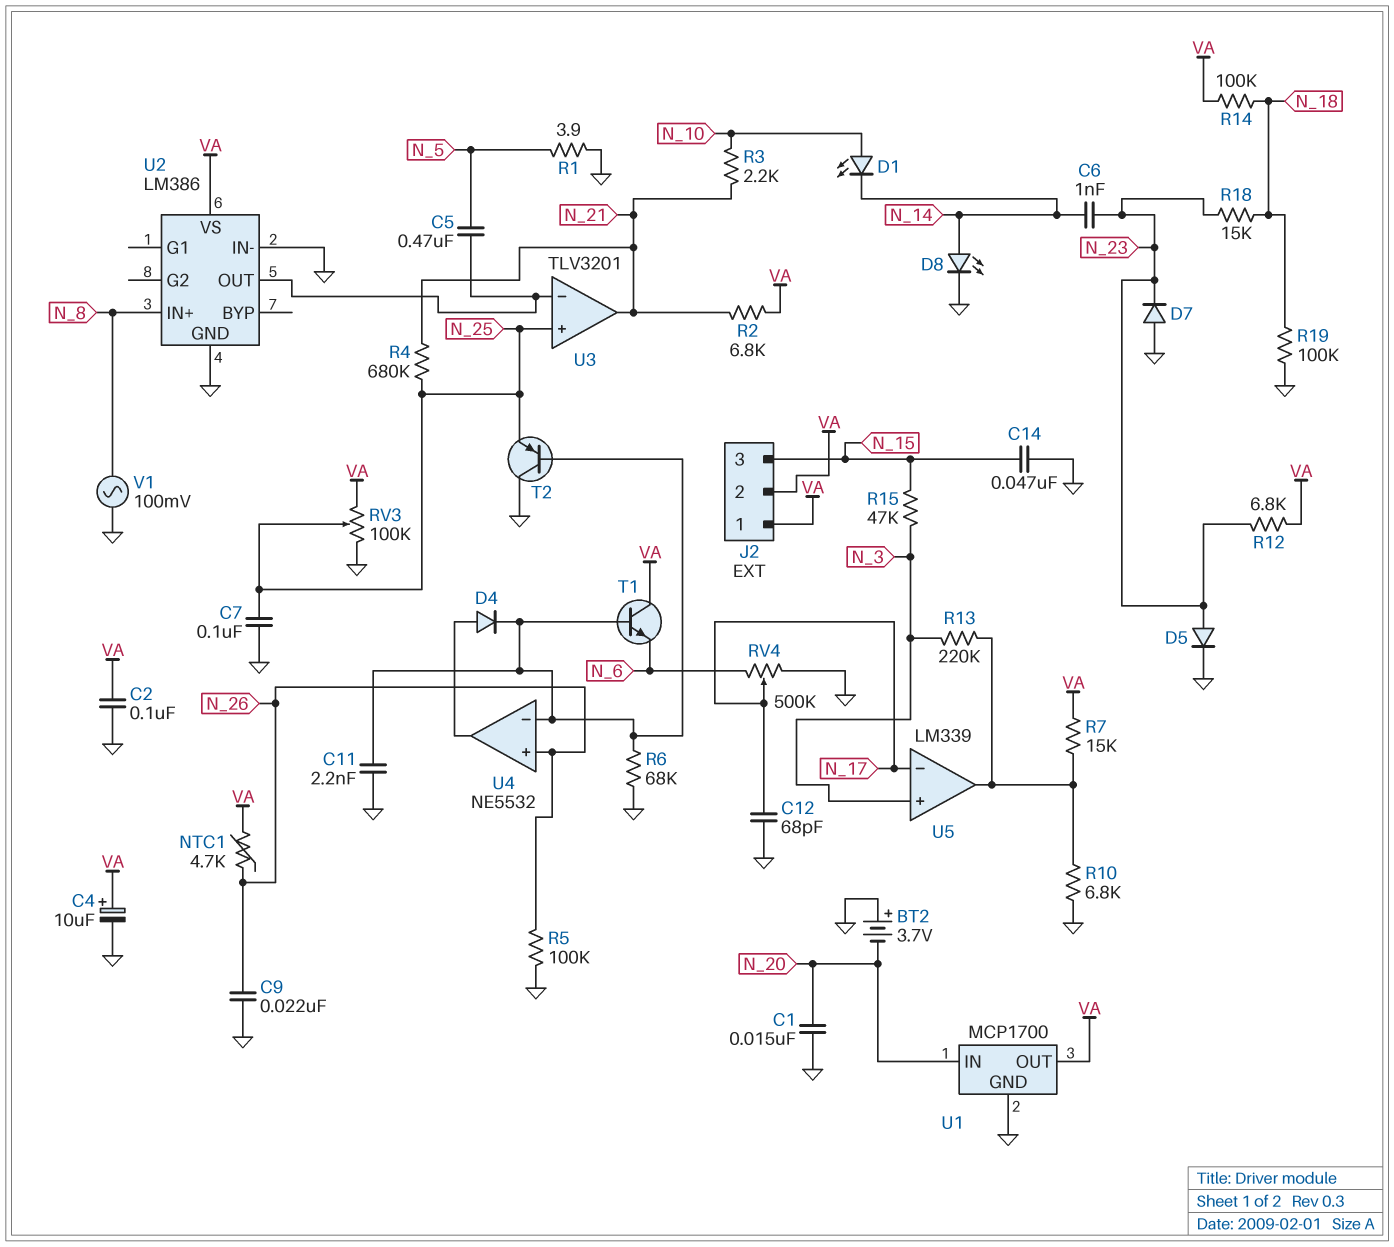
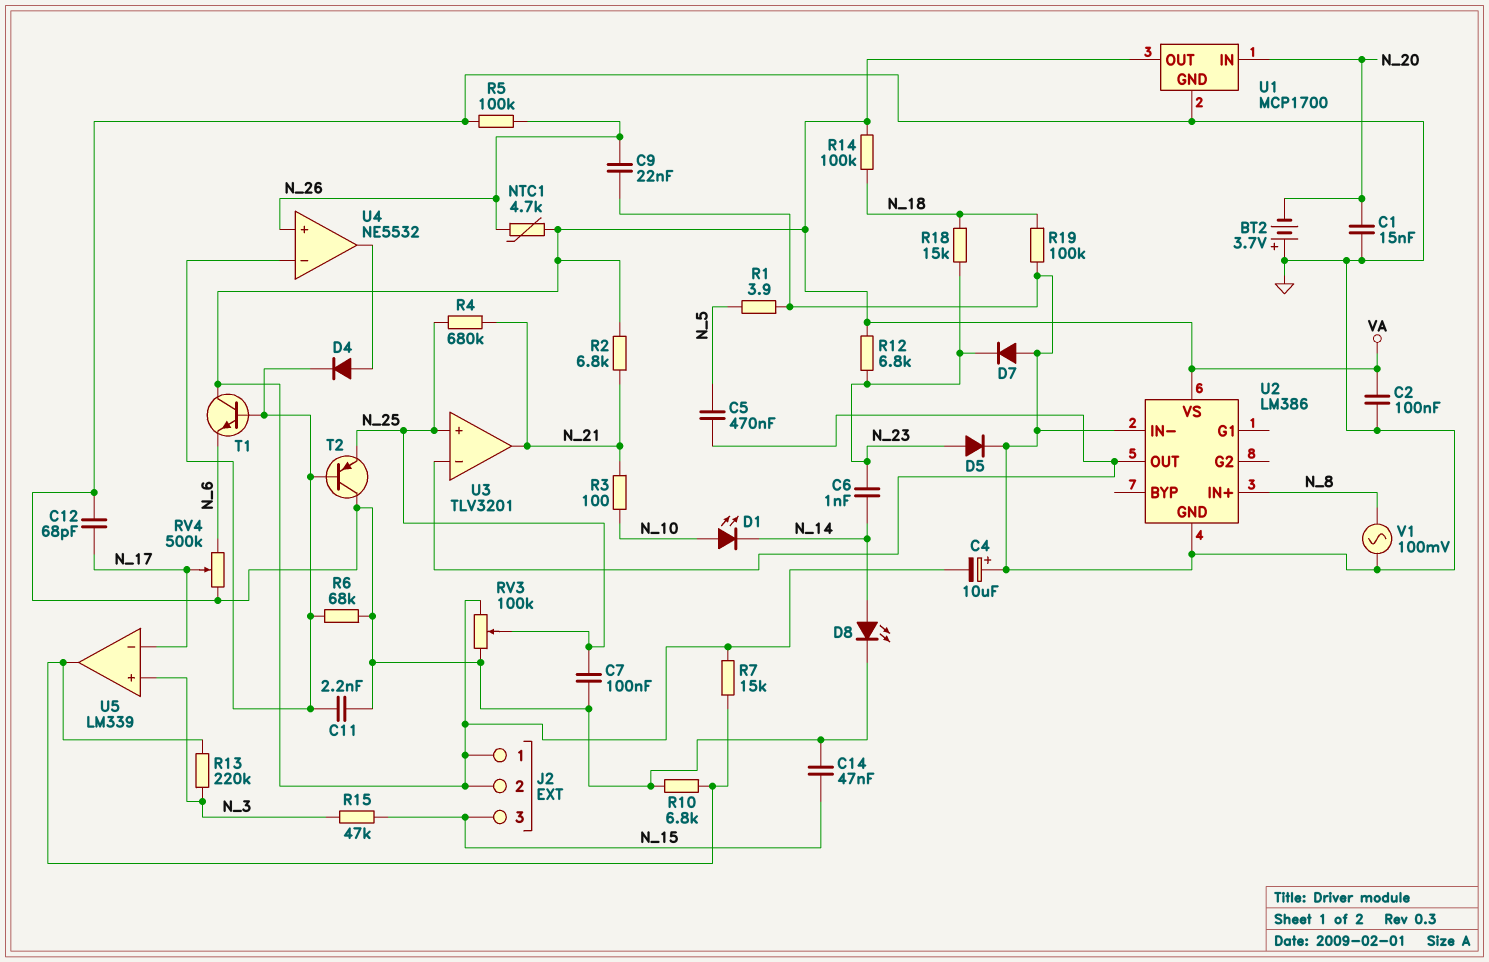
C4: 10uF (plus VA, minus GND) -> 10uF (plus GND, minus VA)
R3: 2.2k (N_10, N_21) -> 100 (N_10, N_21)

